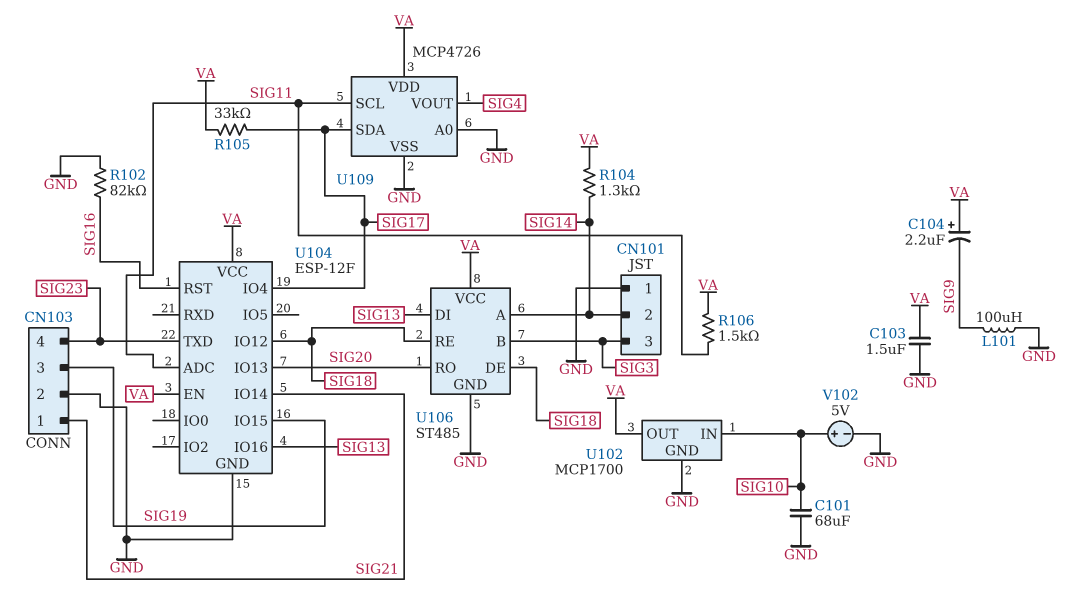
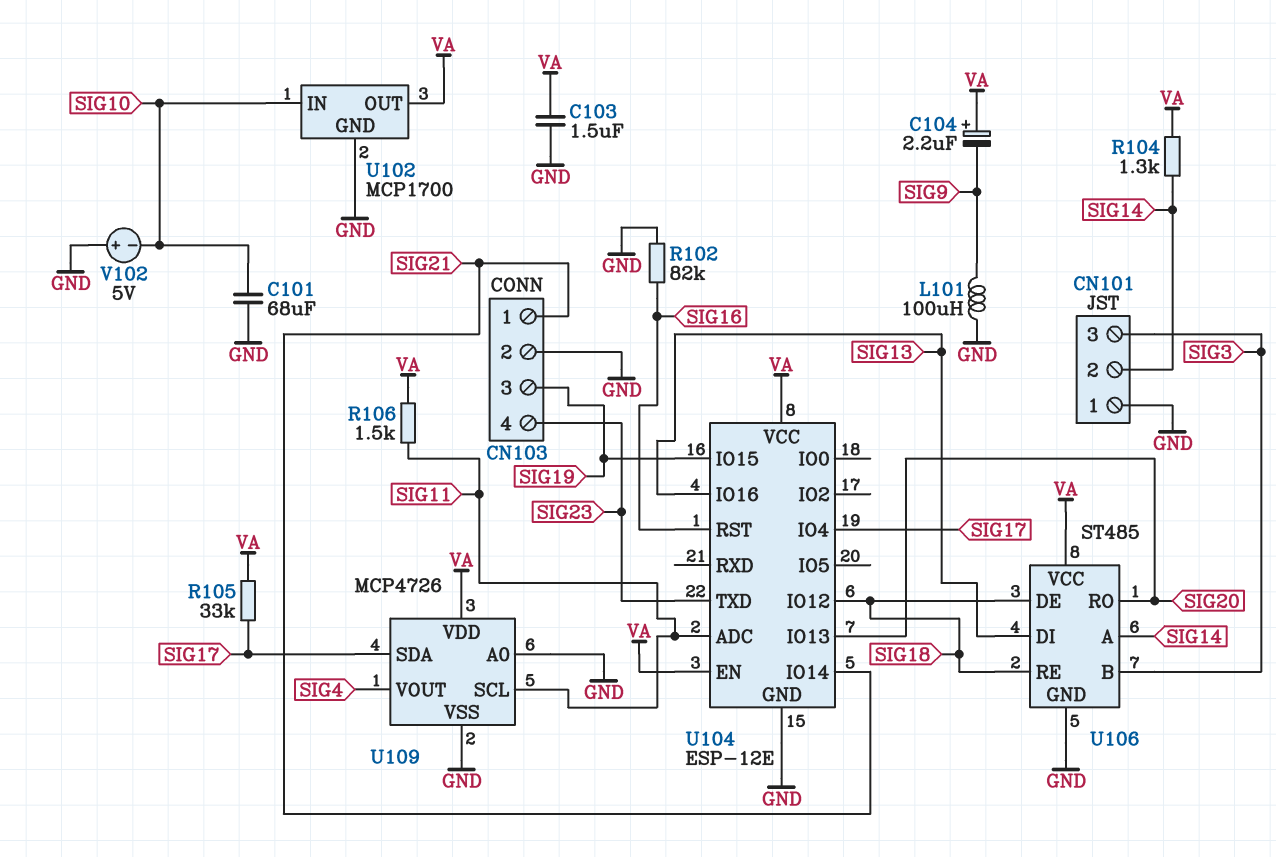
U104: ESP-12F -> ESP-12E
V102: 5V (plus SIG10, minus GND) -> 5V (plus GND, minus SIG10)

